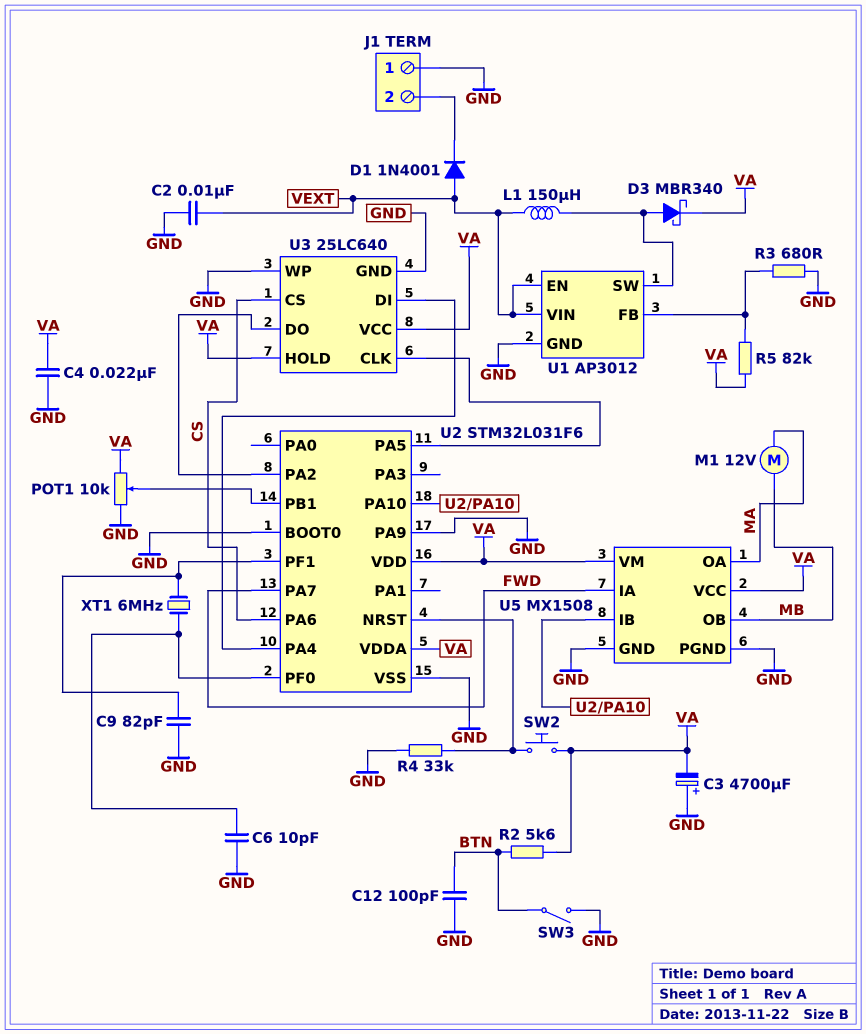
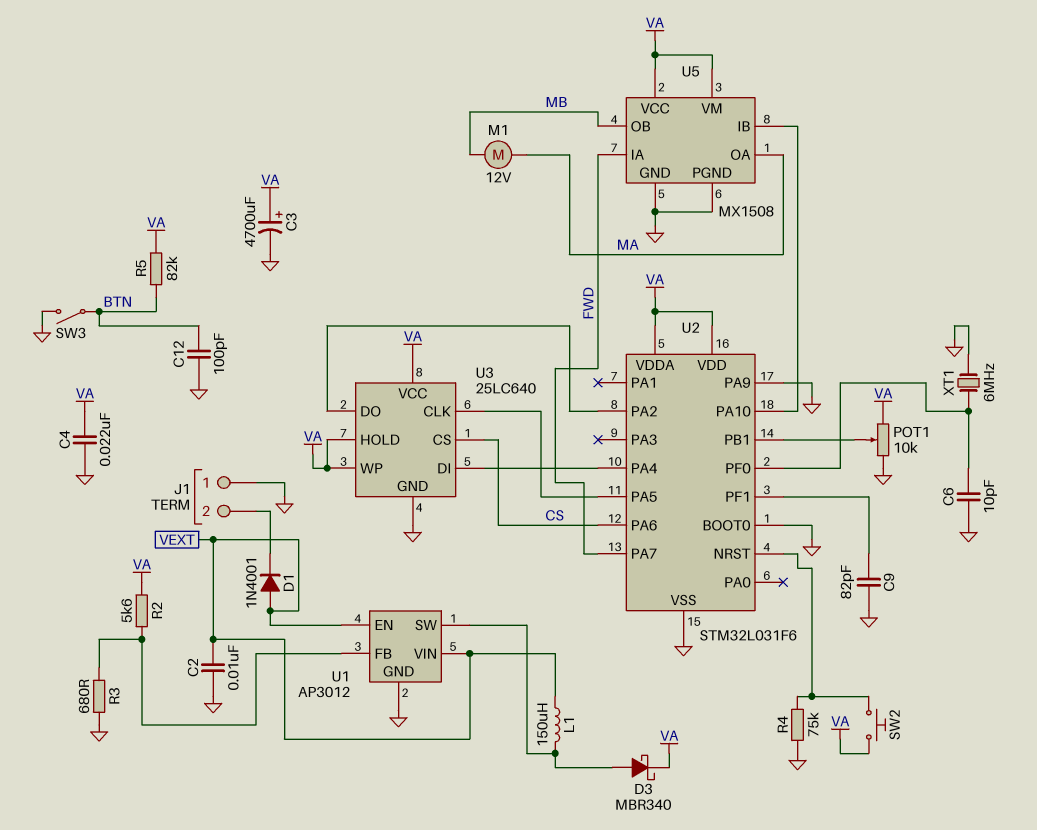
C3: 4700uF (plus GND, minus VA) -> 4700uF (plus VA, minus GND)
R2: 5.6k (BTN, VA) -> 5.6k (U1/FB, VA)
R4: 33k (GND, U2/NRST) -> 75k (GND, U2/NRST)
R5: 82k (U1/FB, VA) -> 82k (BTN, VA)
U3 pin WP: GND -> VA
XT1: 6MHz (U2/PF0, U2/PF1) -> 6MHz (GND, U2/PF0)

